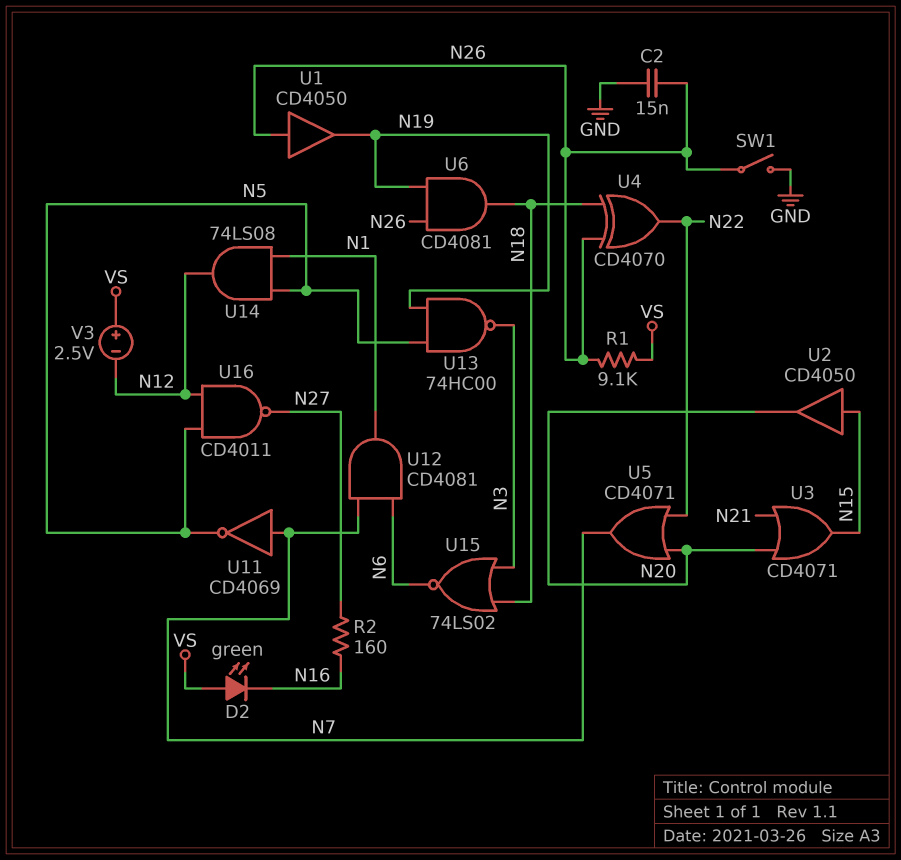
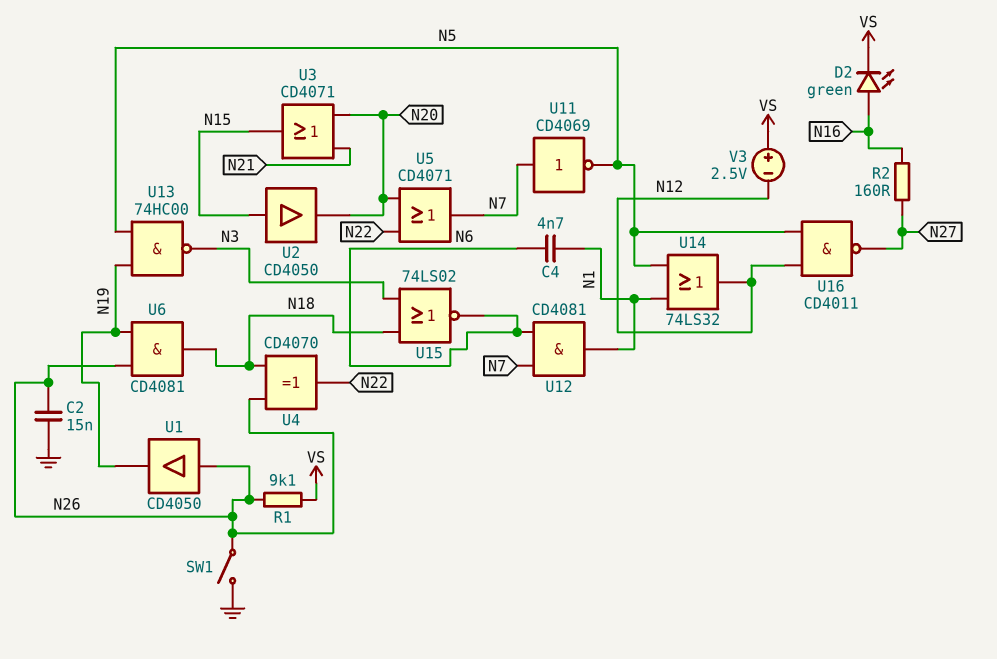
C4: none -> 4.7nF (N1, N6)
D2: LED green (A VS, K N16) -> LED green (A N16, K VS)
U14: AND 74LS08 (in N1, in N5, out N12) -> OR 74LS32 (in N1, in N5, out N12)

